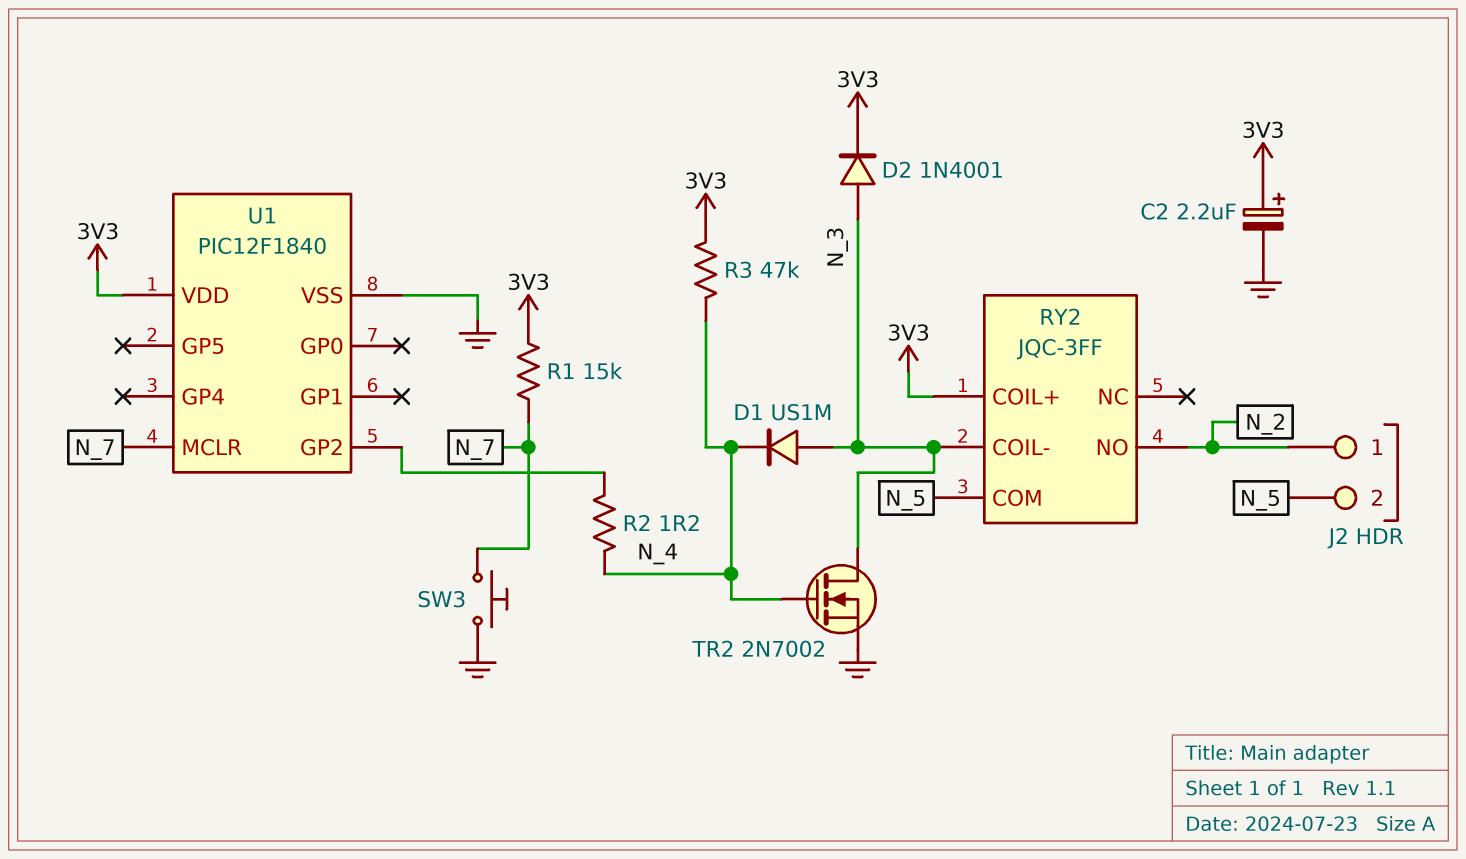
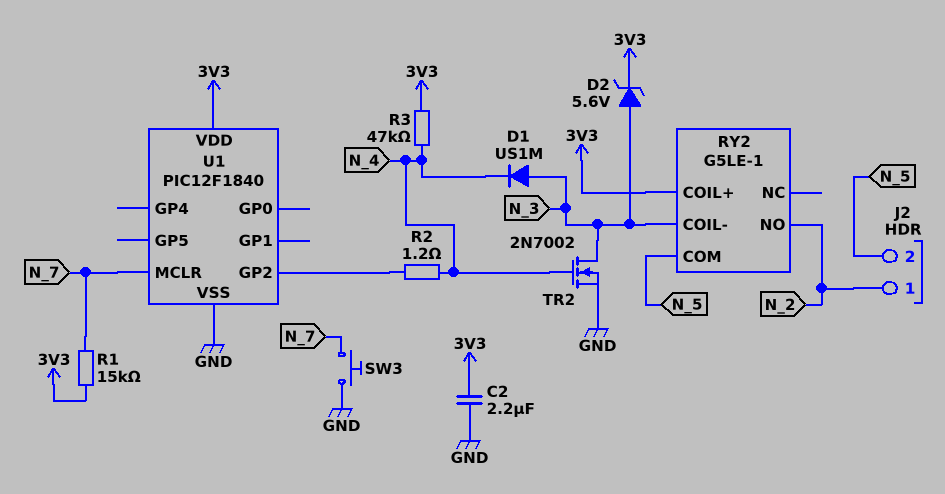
C2: 2.2uF (plus 3V3, minus GND) -> 2.2uF (3V3, GND)
D2: diode 1N4001 (A N_3, K 3V3) -> zener 5.6V (A N_3, K 3V3)
RY2: JQC-3FF -> G5LE-1

